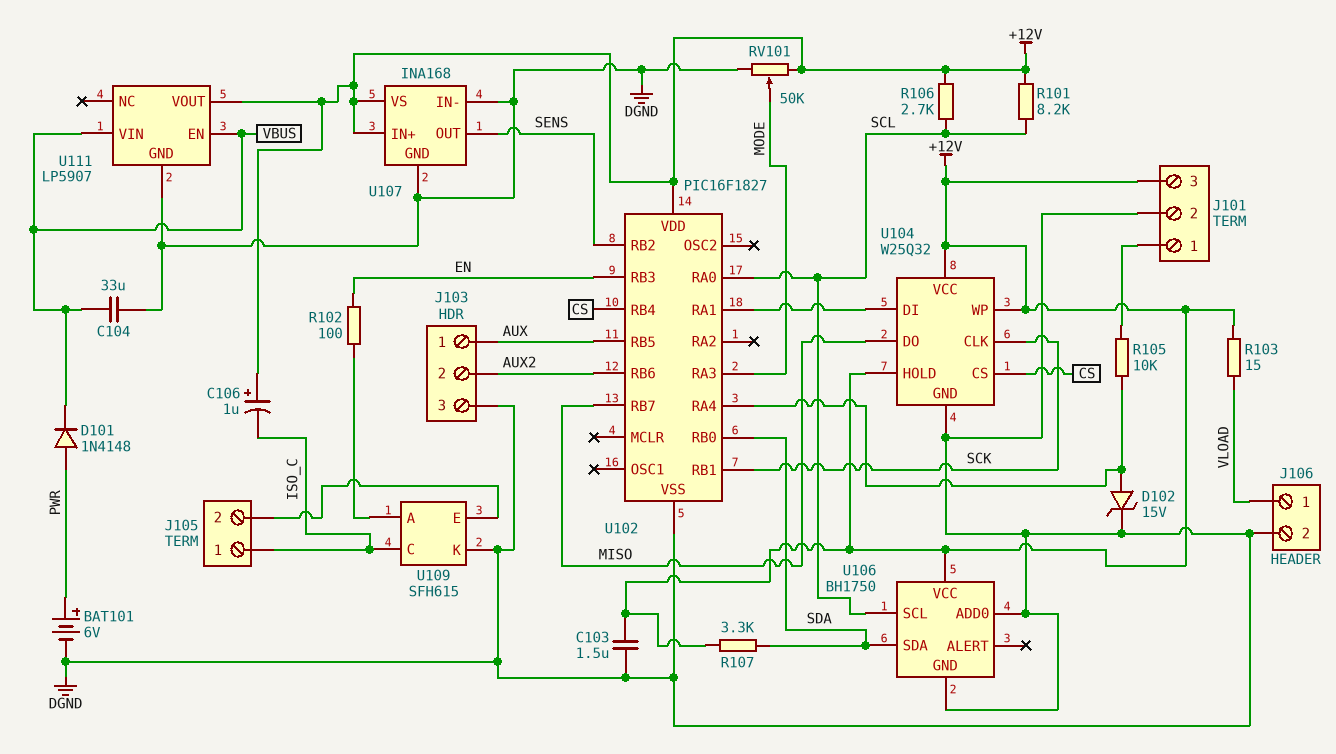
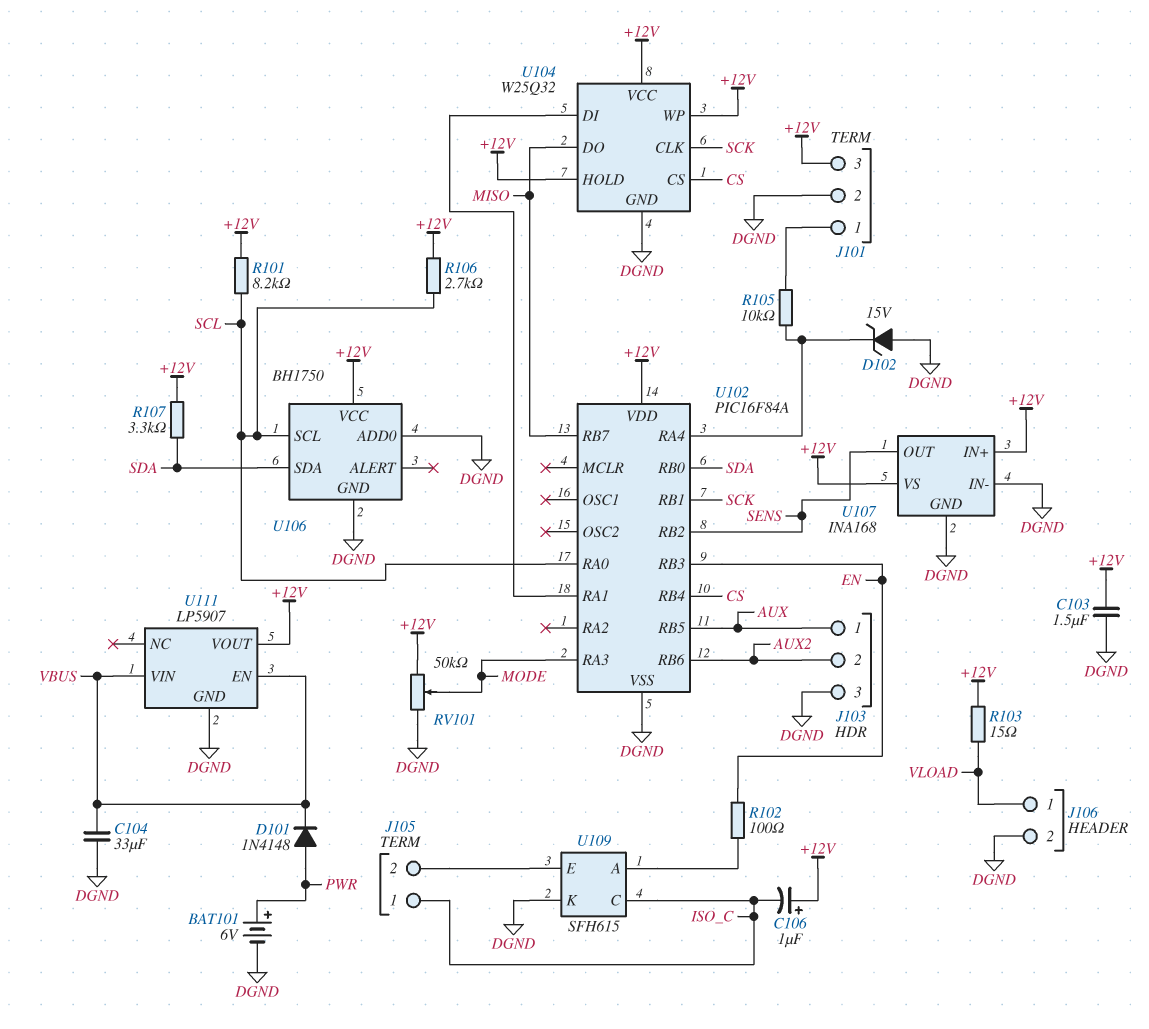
D102: zener 15V (A U102/RA4, K DGND) -> zener 15V (A DGND, K U102/RA4)
U102: PIC16F1827 -> PIC16F84A

